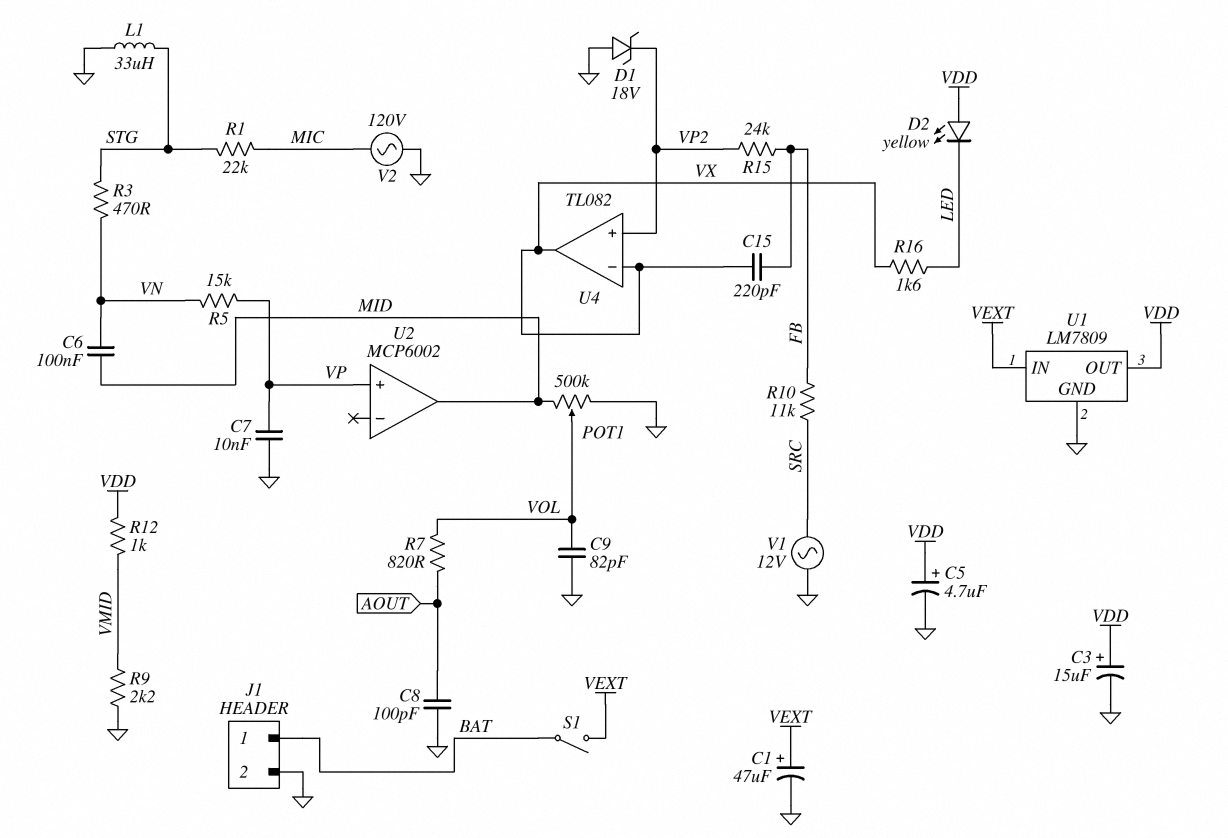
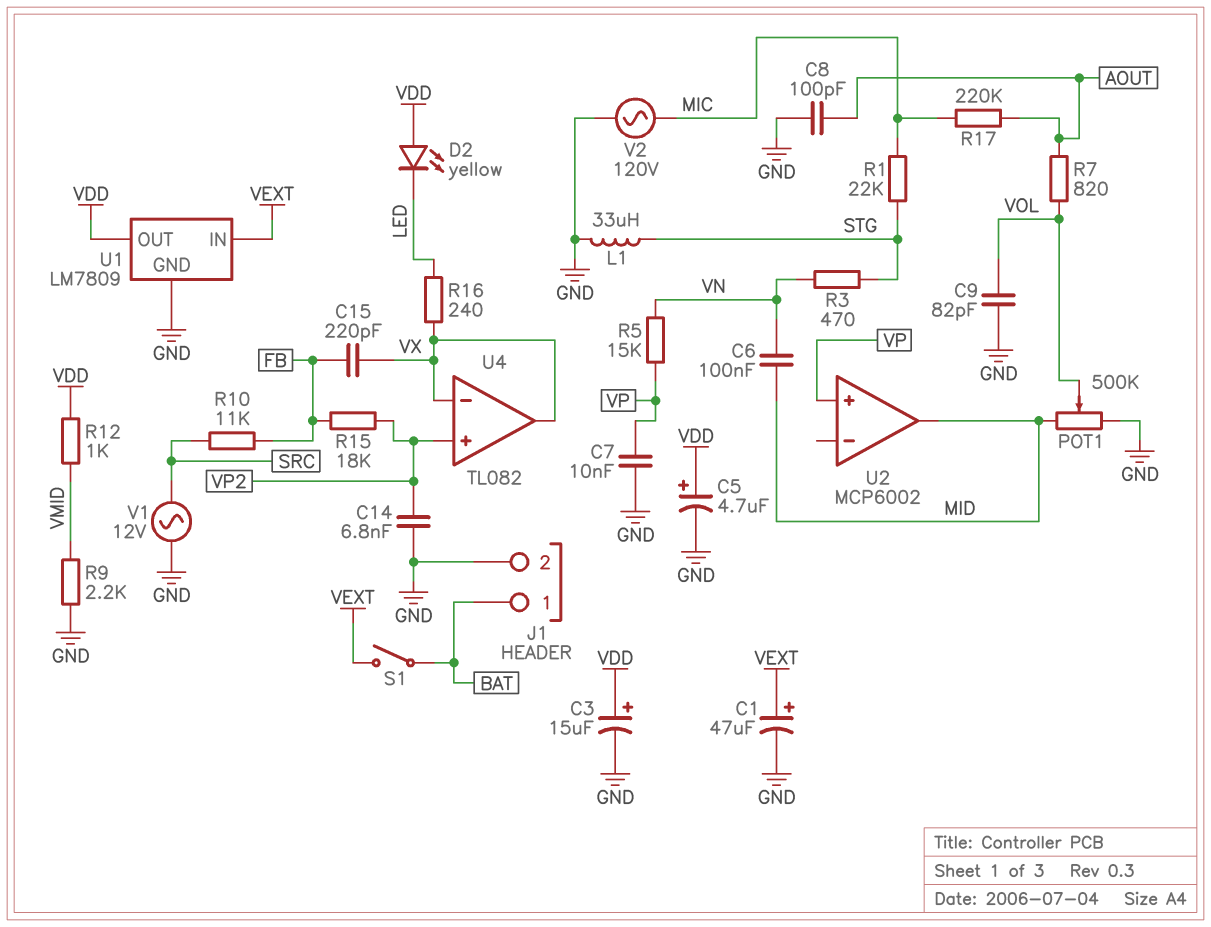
C14: none -> 6.8nF (GND, VP2)
D1: zener 18V (A GND, K VP2) -> none
R15: 24k (FB, VP2) -> 18k (FB, VP2)
R16: 1.6k (LED, VX) -> 240 (LED, VX)
R17: none -> 220k (AOUT, MIC)

